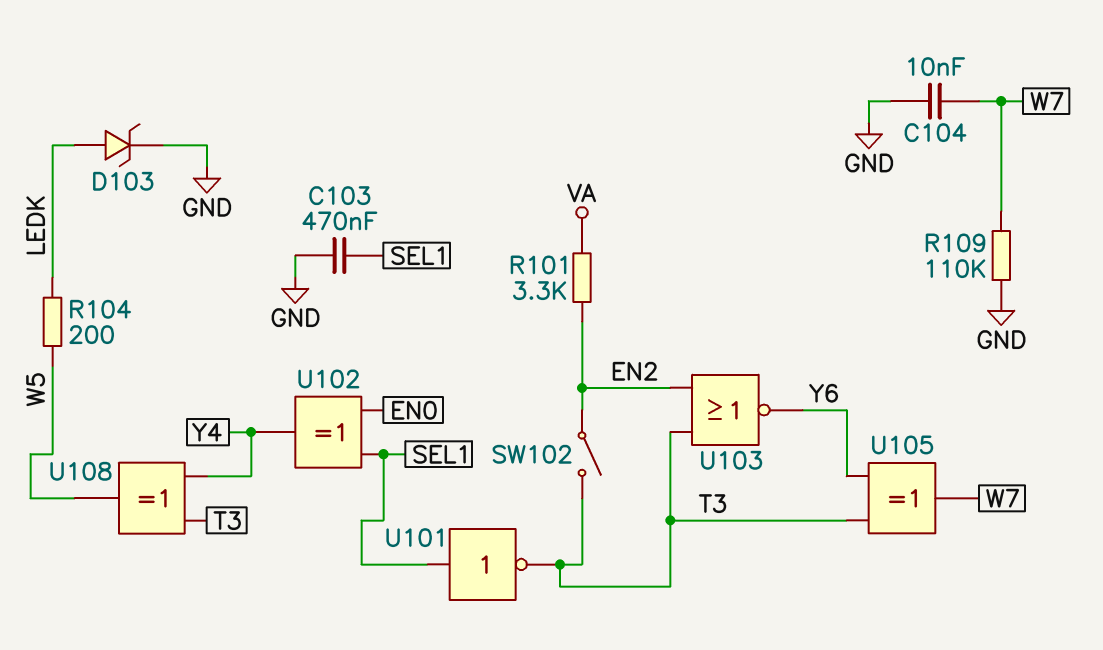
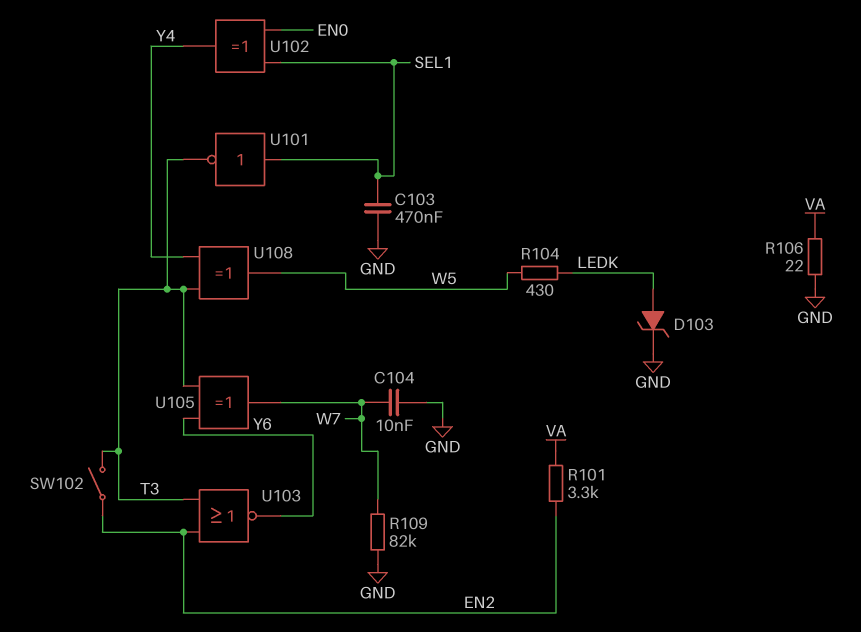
R104: 200 (LEDK, W5) -> 430 (LEDK, W5)
R106: none -> 22 (GND, VA)
R109: 110k (GND, W7) -> 82k (GND, W7)

